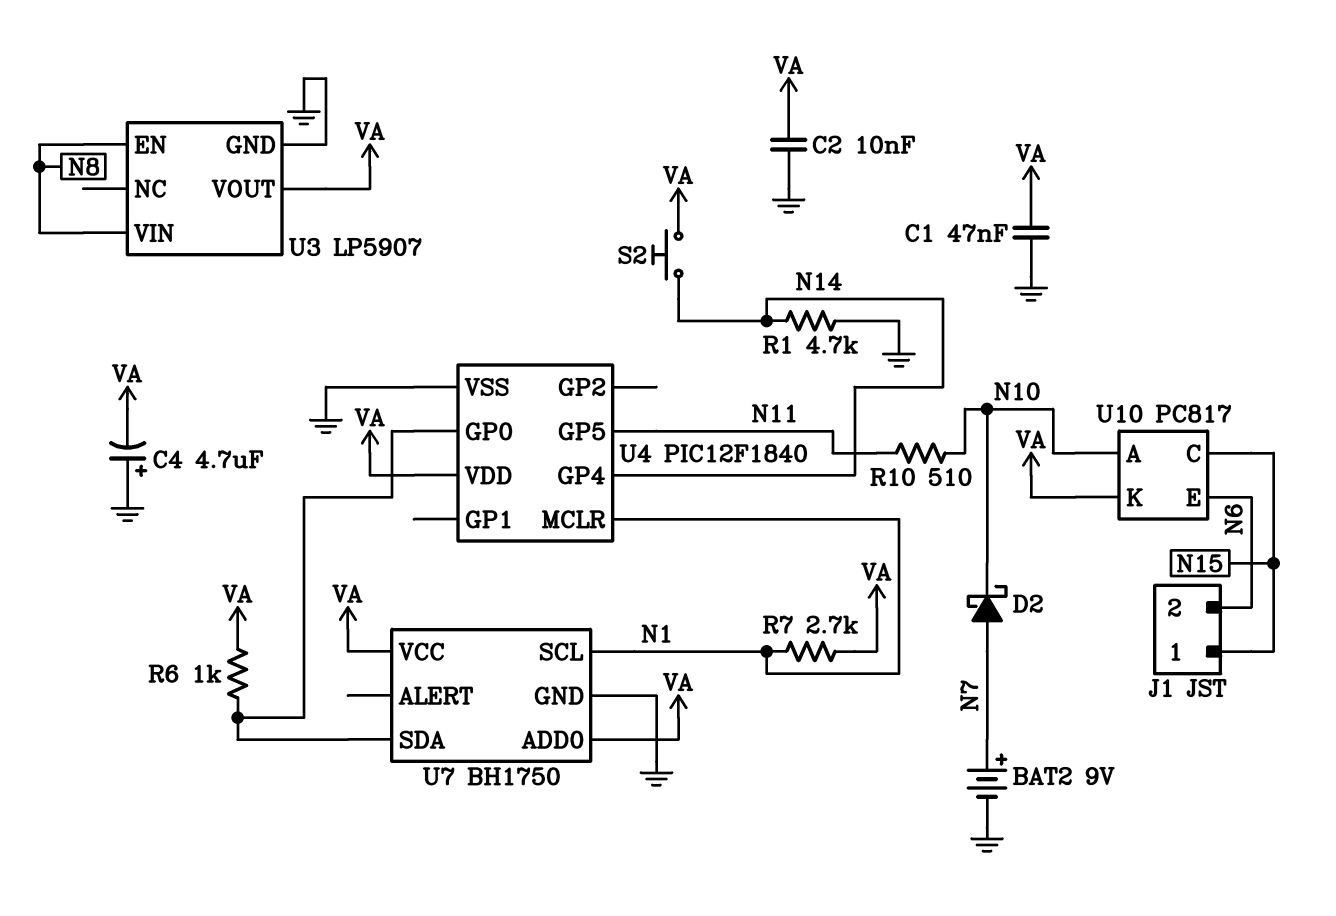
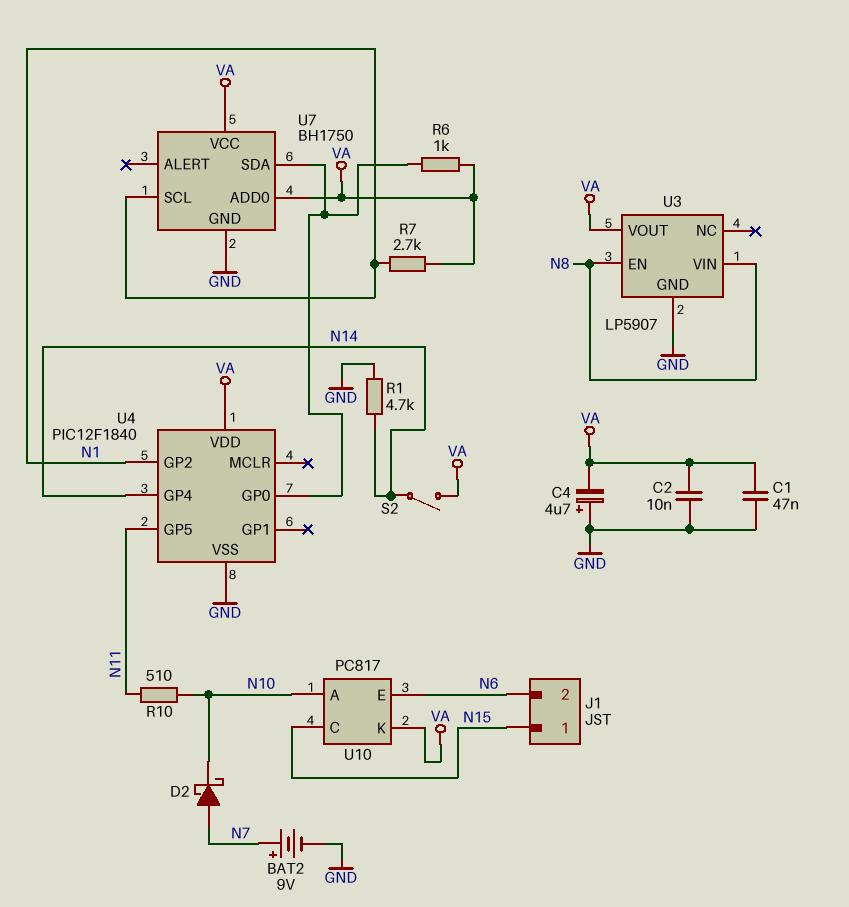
S2: button (N14, VA) -> switch (N14, VA)
U4 pin GP2: none -> N1
U4 pin MCLR: N1 -> none

